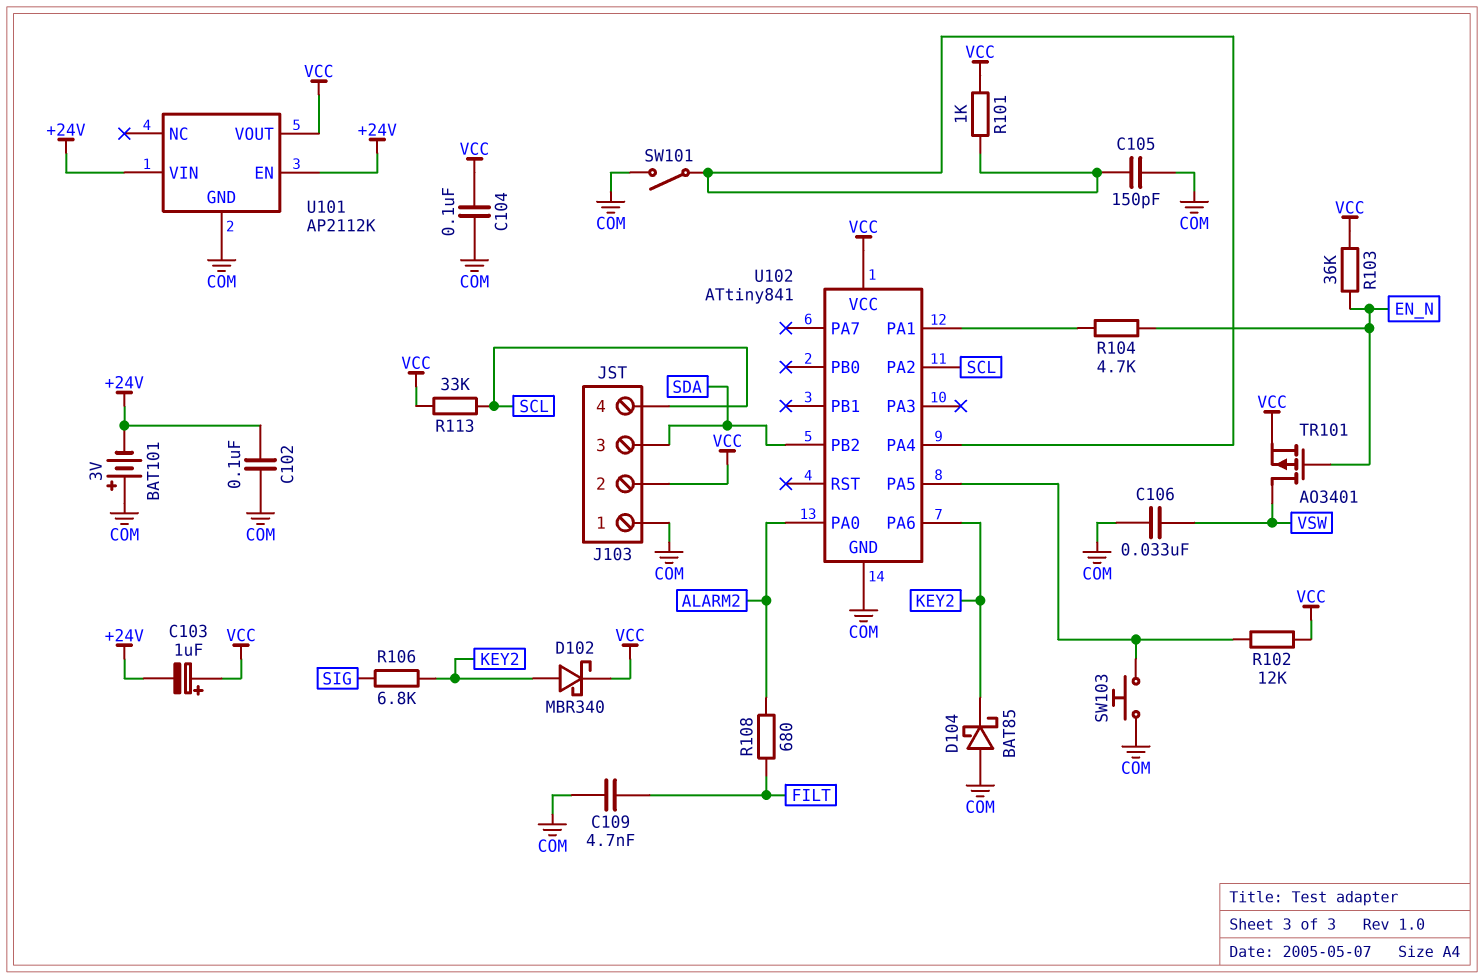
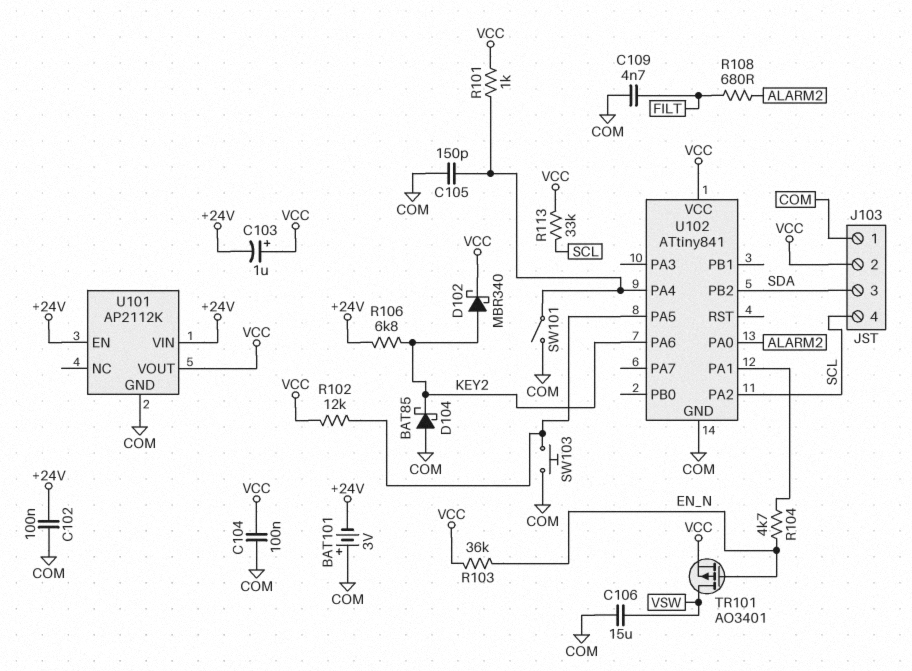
C106: 33nF (COM, VSW) -> 15uF (COM, VSW)
R106: 6.8k (KEY2, SIG) -> 6.8k (+24V, KEY2)

